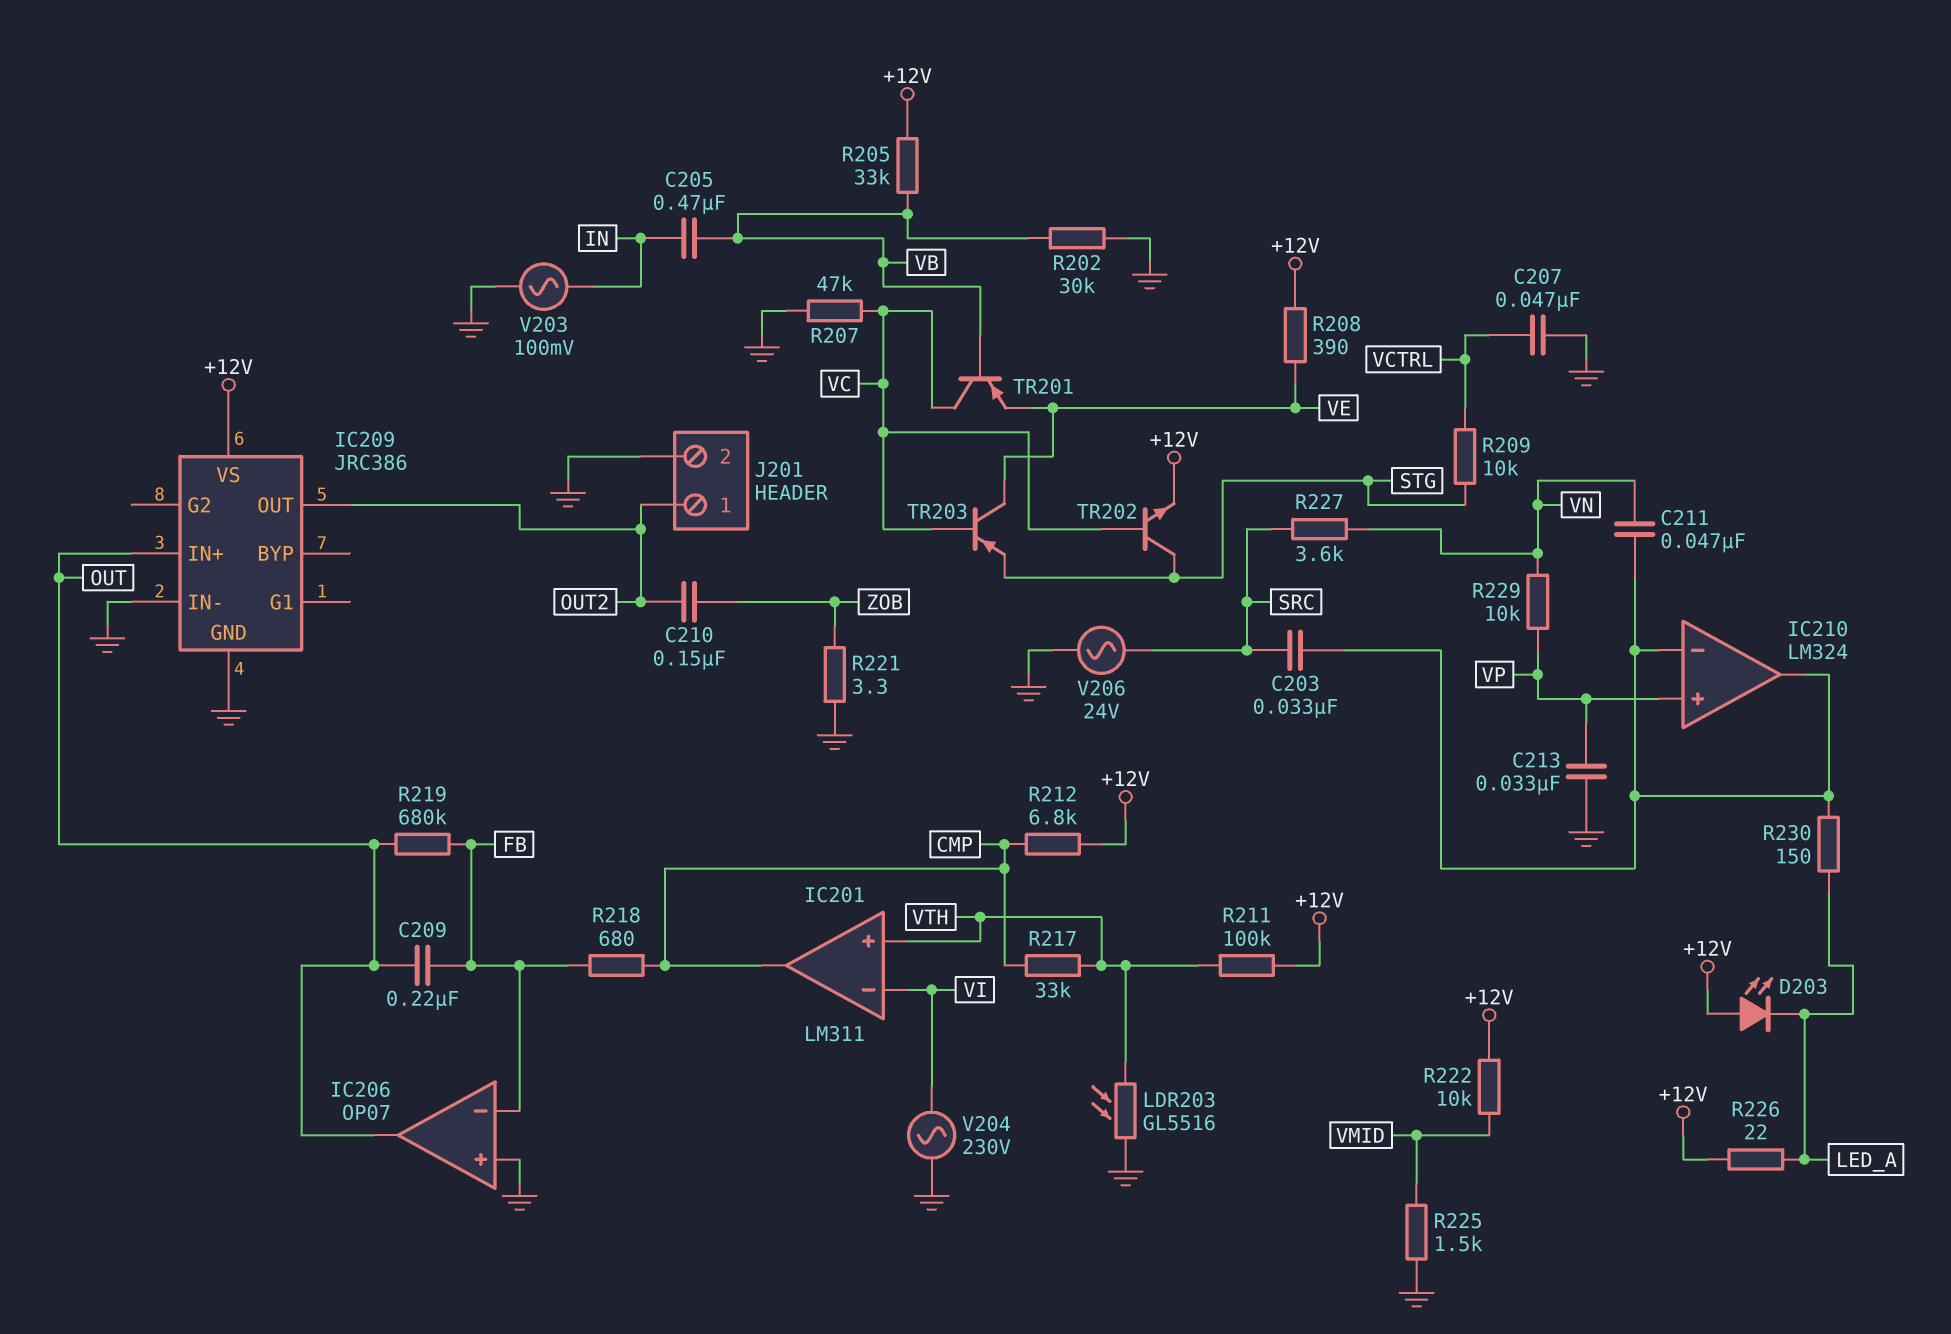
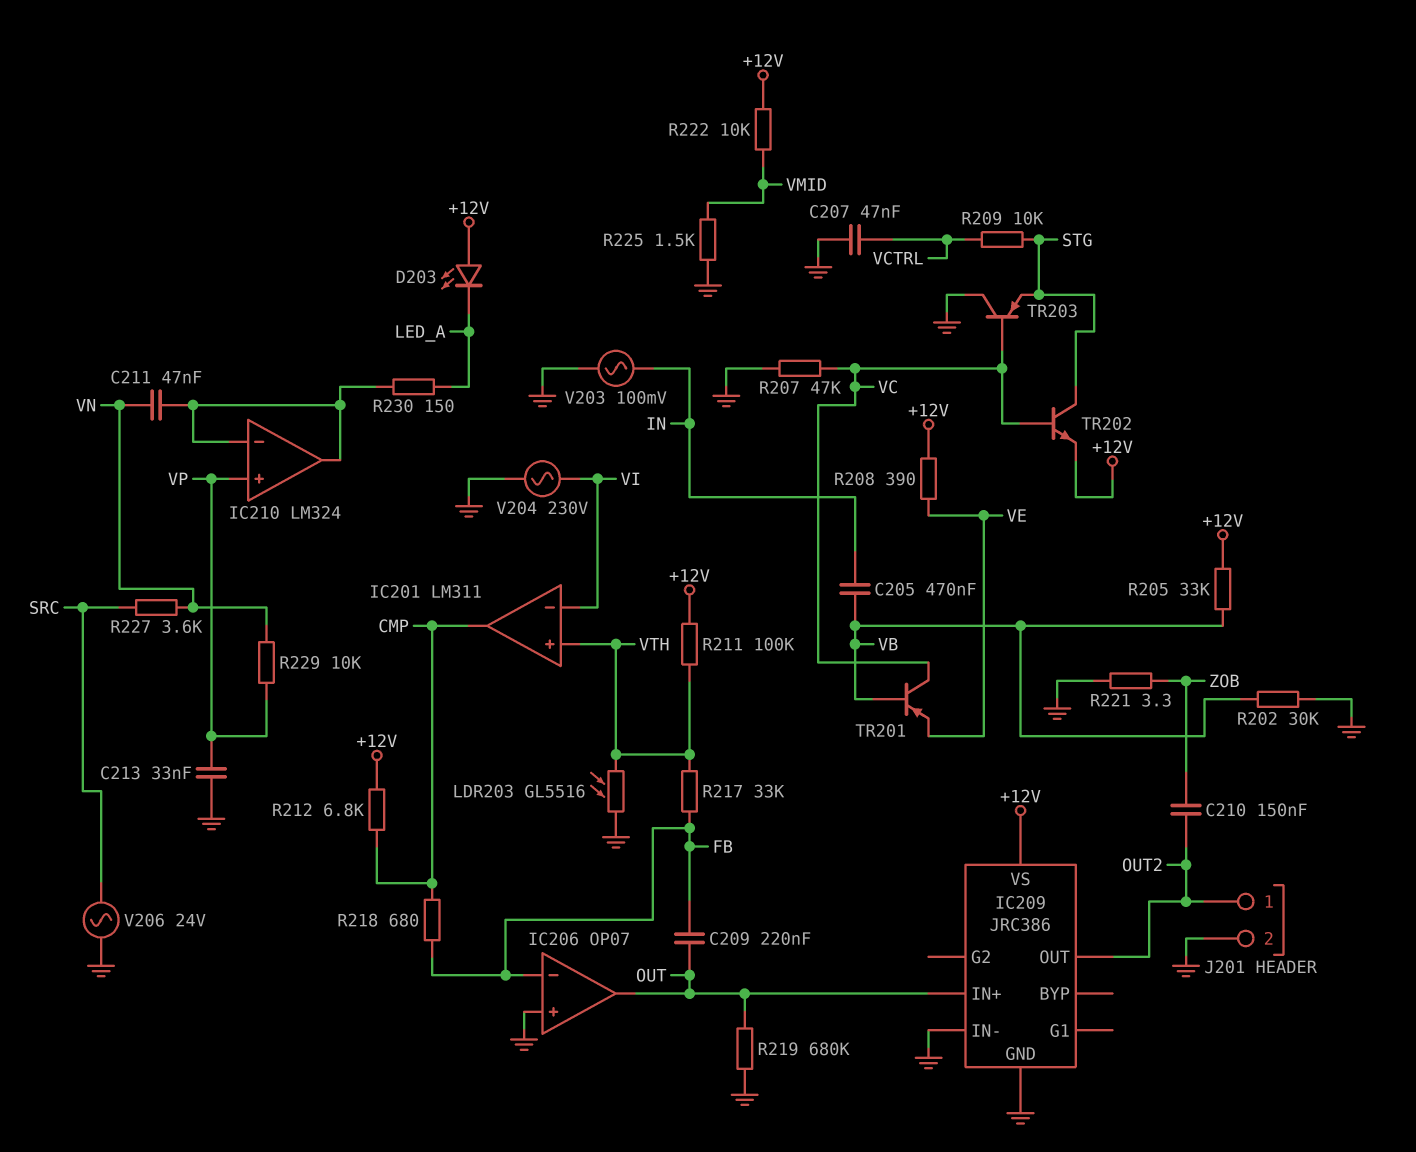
C203: 33nF (IC210/in-, SRC) -> none
R217: 33k (CMP, VTH) -> 33k (FB, VTH)
R219: 680k (FB, OUT) -> 680k (GND, OUT)
R226: 22 (+12V, LED_A) -> none
TR203: PNP (B VC, C VE, E STG) -> PNP (B VC, C GND, E STG)

